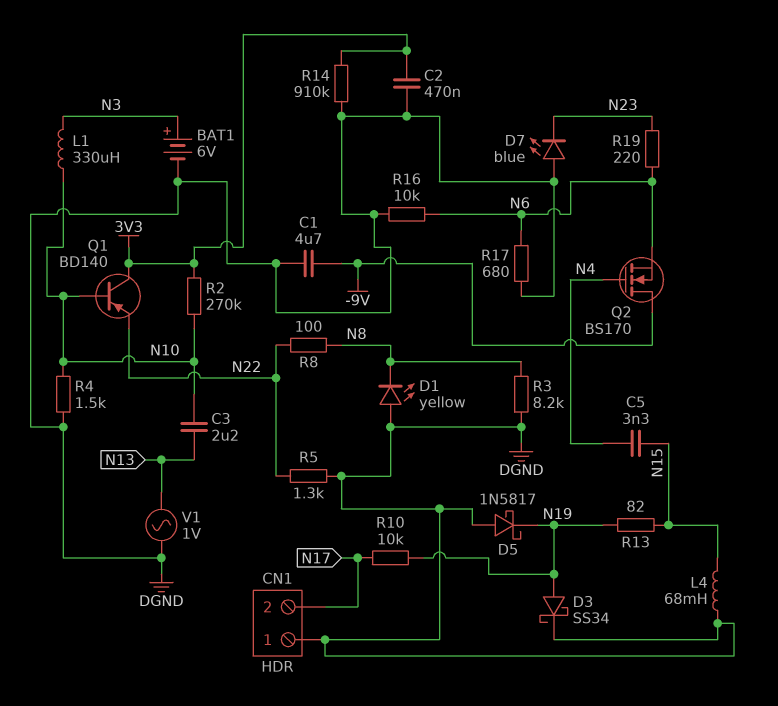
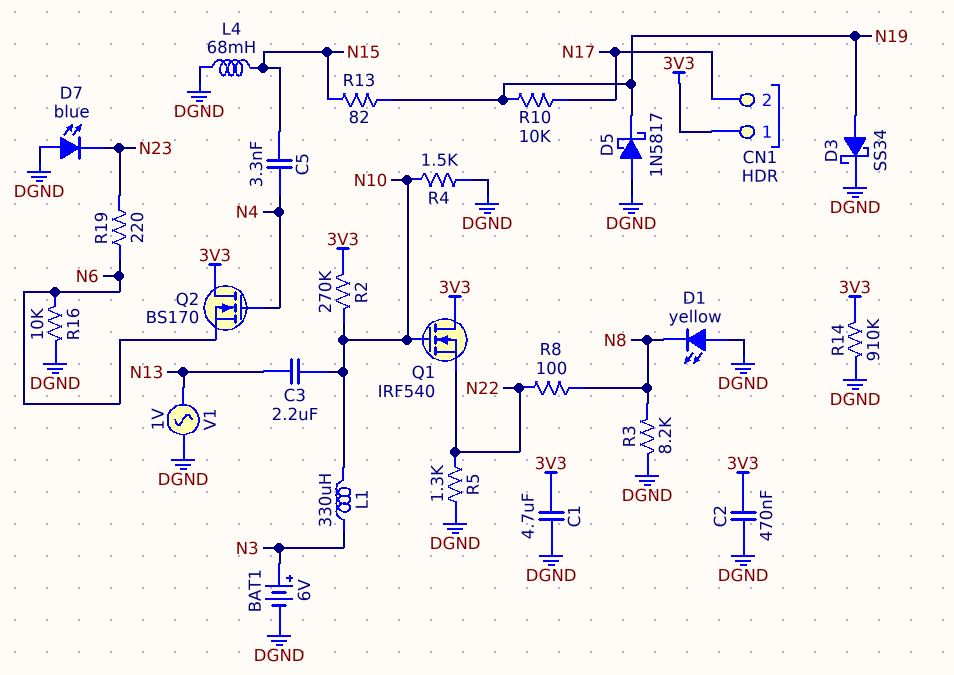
C1: 4.7uF (-9V, DGND) -> 4.7uF (3V3, DGND)
CN1 pin 1: DGND -> 3V3
Q1: PNP BD140 (B N10, C 3V3, E N22) -> NMOS IRF540 (G N10, D 3V3, S N22)
Q2: NMOS BS170 (G N4, D -9V, S N6) -> NMOS BS170 (G N4, D 3V3, S N6)
R17: 680 (DGND, N6) -> none

